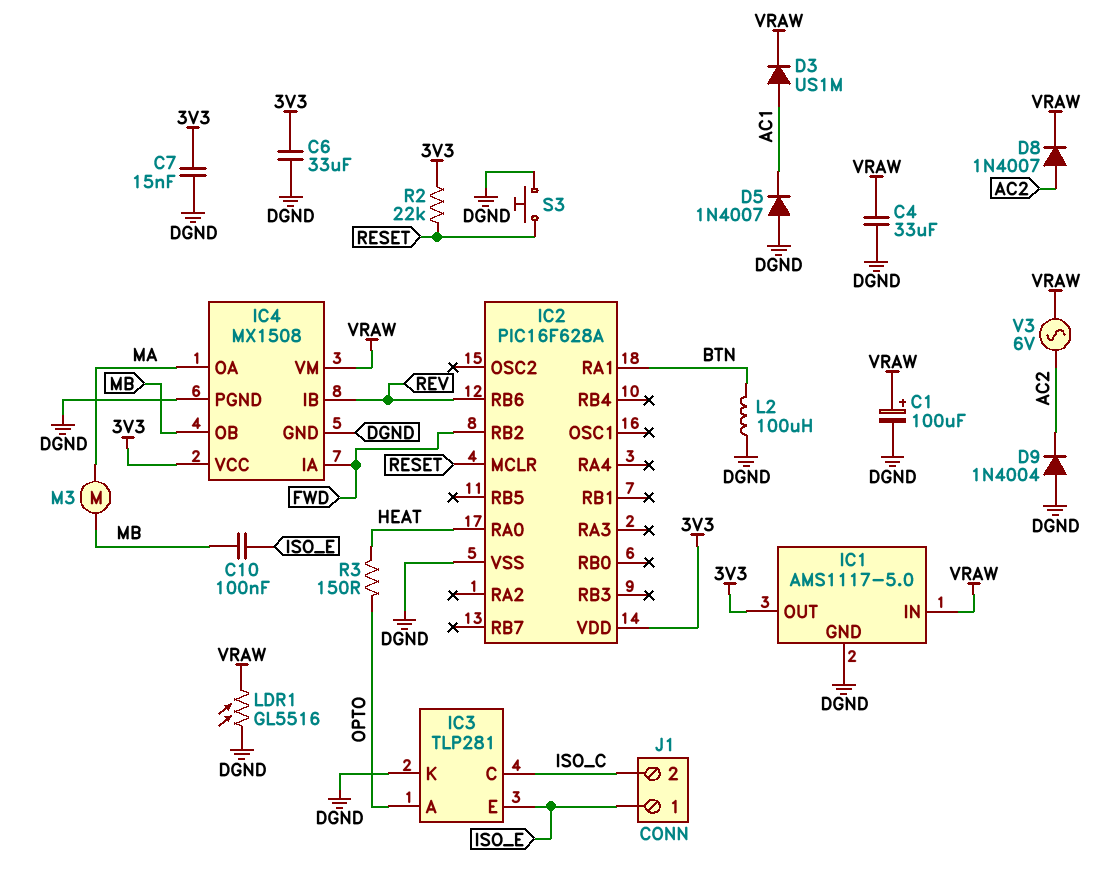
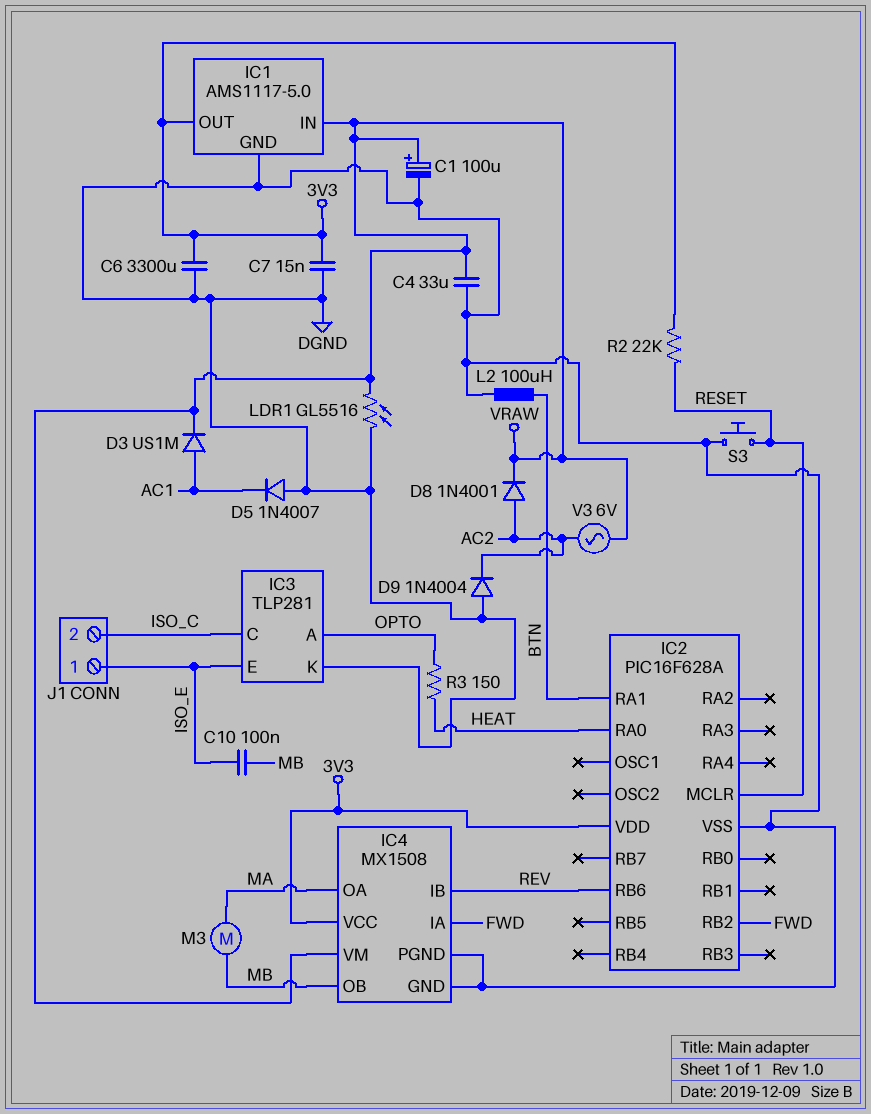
C6: 33uF (3V3, DGND) -> 3300uF (3V3, DGND)
D8: diode 1N4007 (A AC2, K VRAW) -> diode 1N4001 (A AC2, K VRAW)

